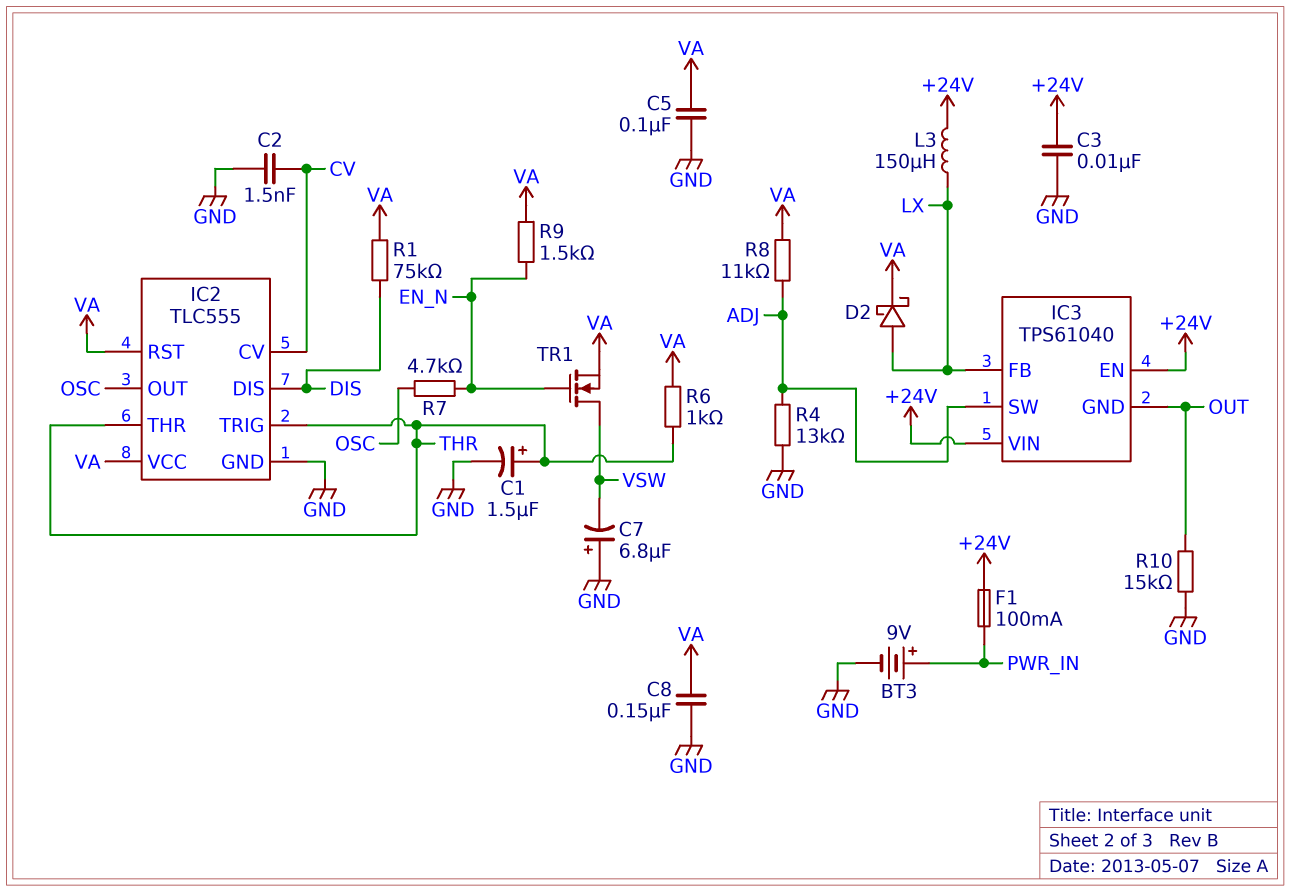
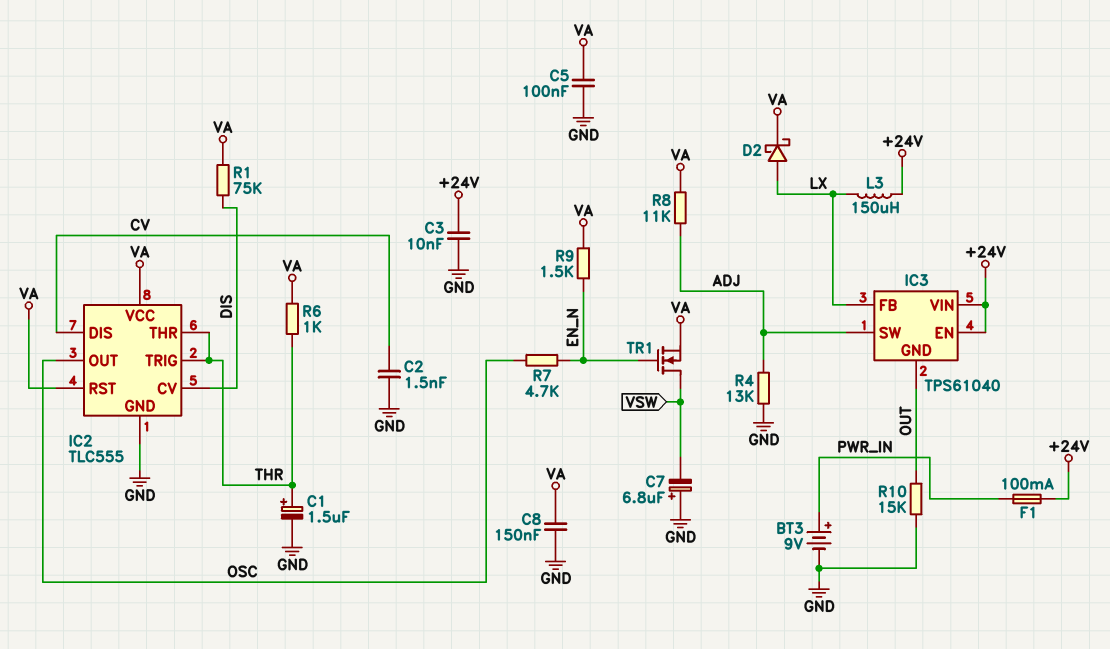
IC2 pin CV: CV -> DIS
IC2 pin DIS: DIS -> CV

